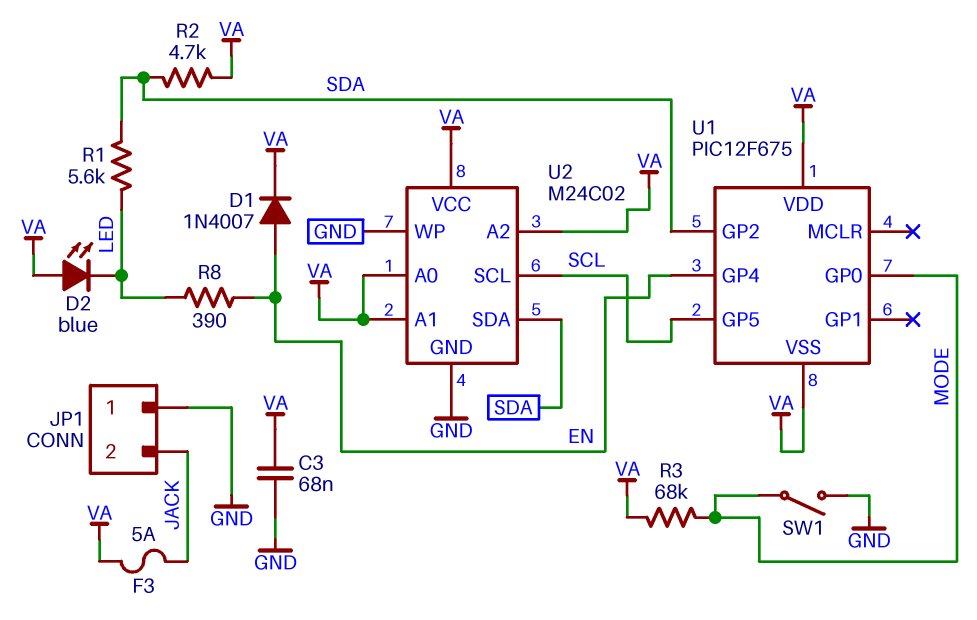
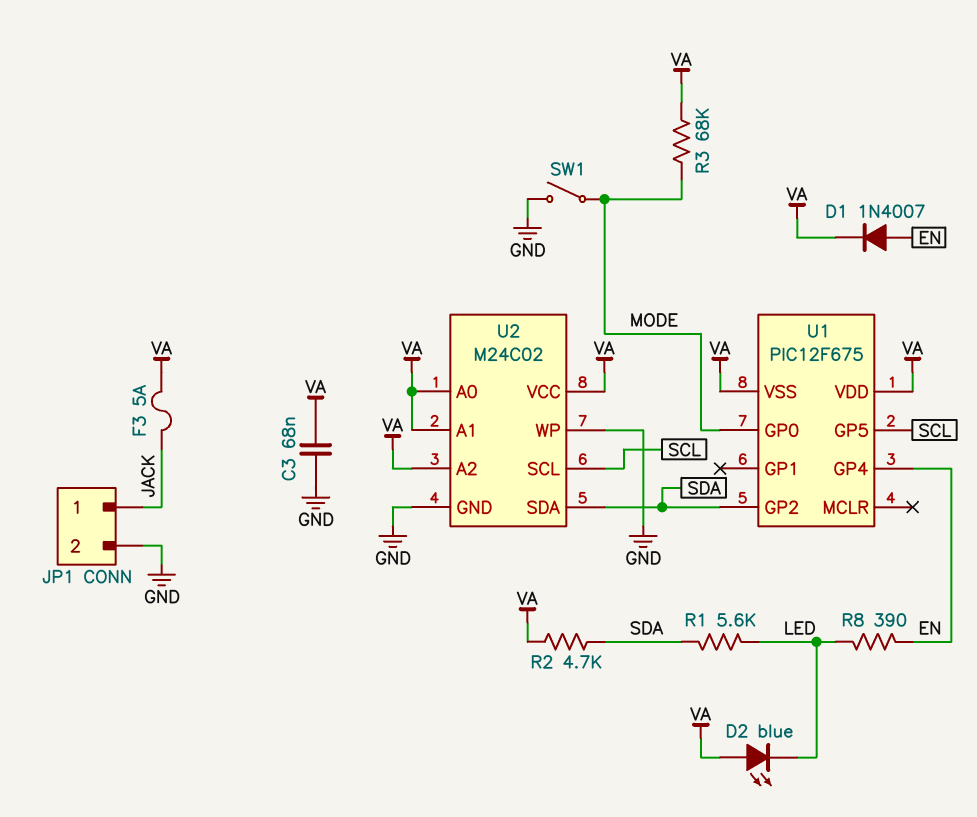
JP1 pin 1: GND -> JACK
JP1 pin 2: JACK -> GND

